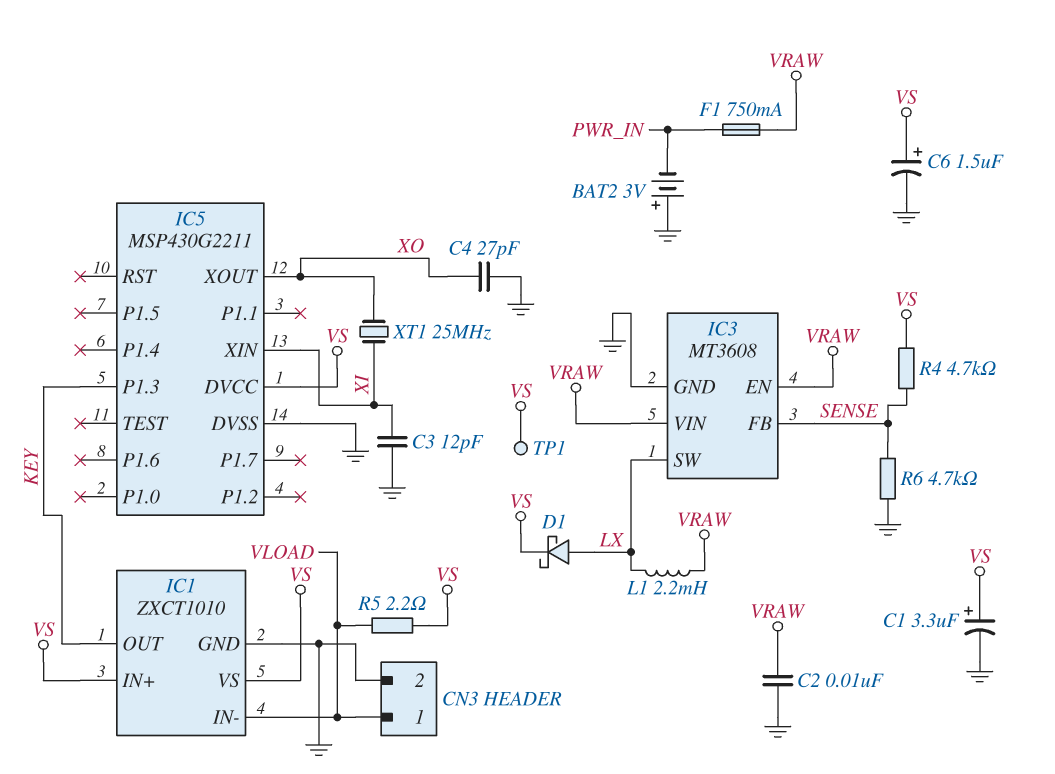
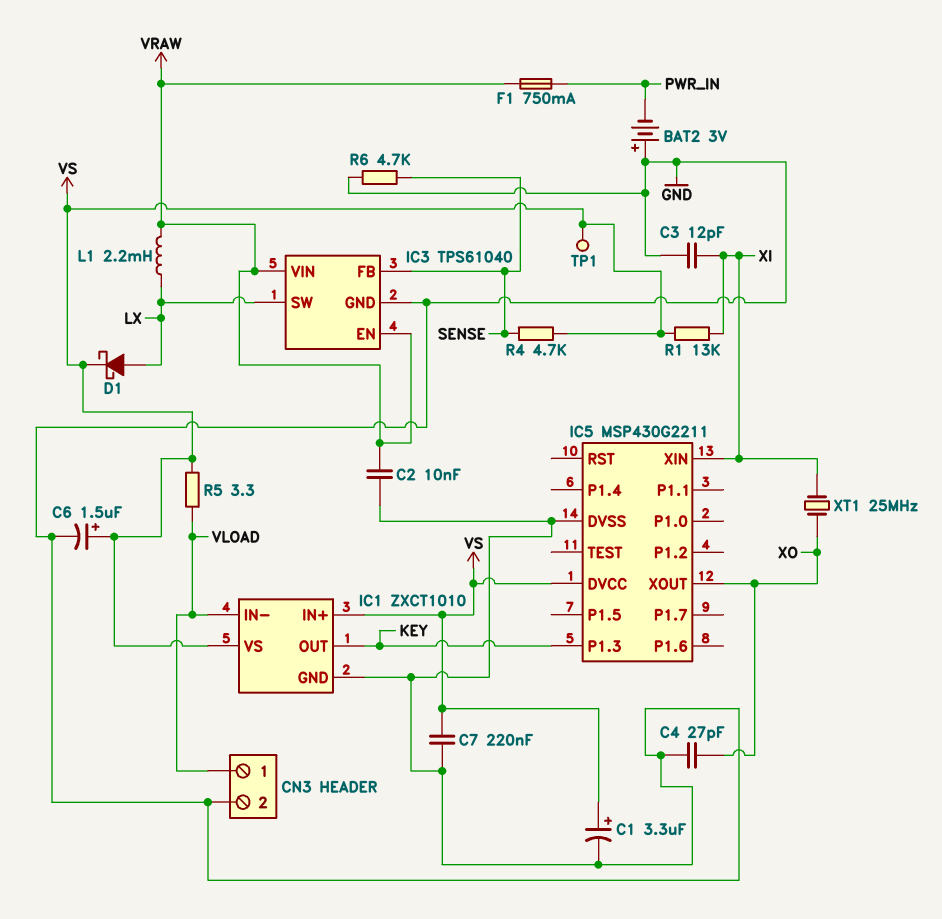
C7: none -> 220nF (GND, VS)
IC3: MT3608 -> TPS61040
R1: none -> 13k (VS, XI)
R5: 2.2 (VLOAD, VS) -> 3.3 (VLOAD, VS)

